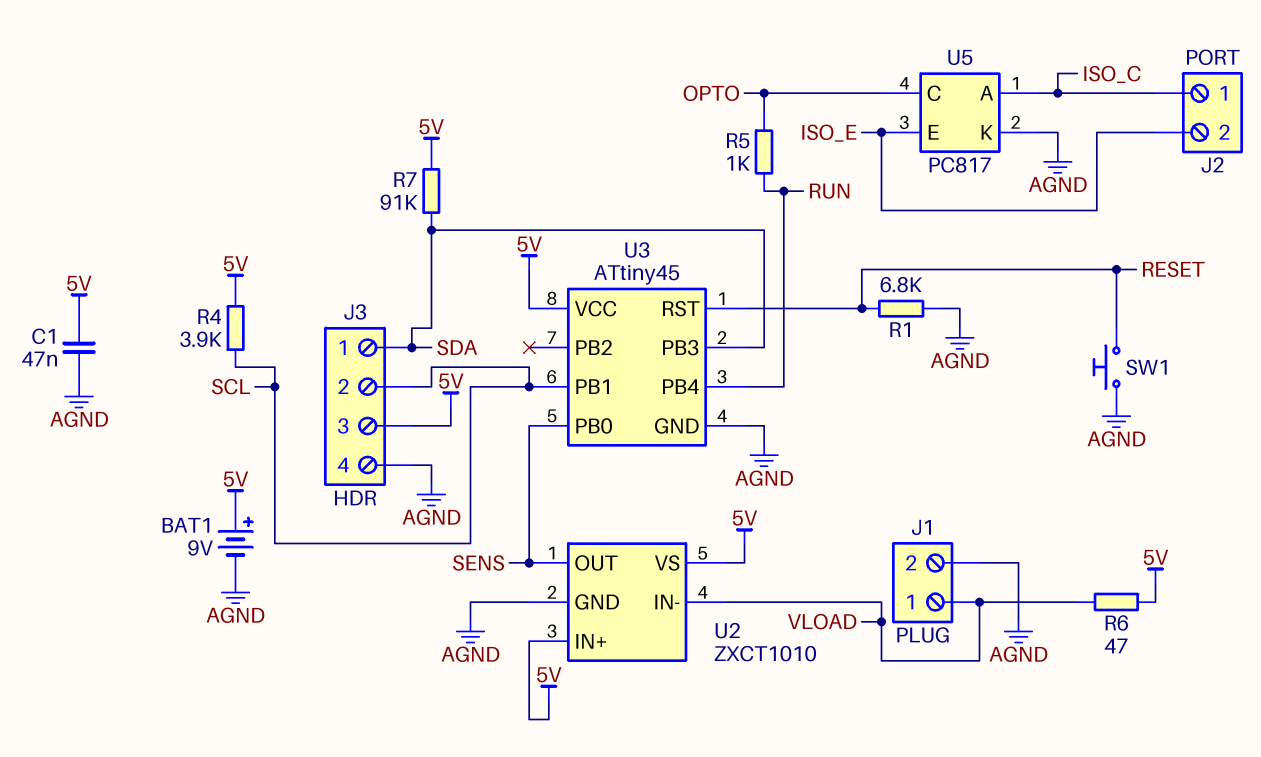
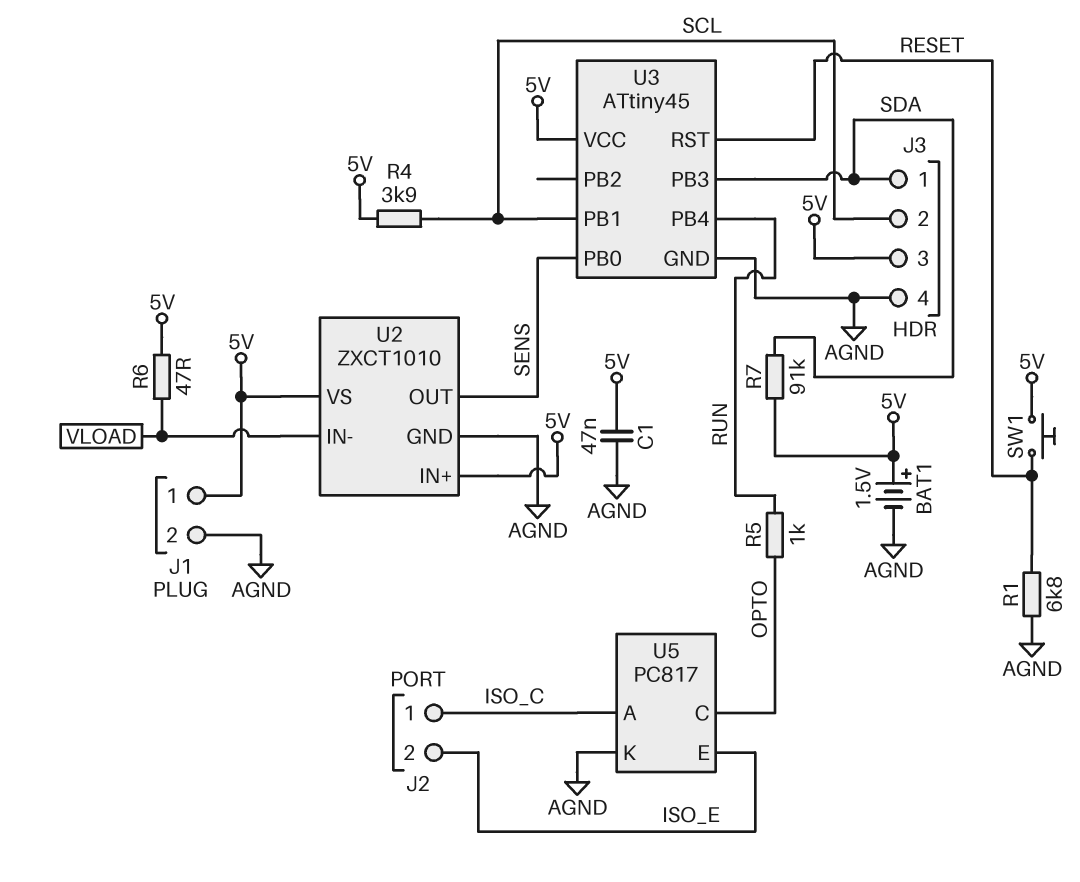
BAT1: 9V (plus 5V, minus AGND) -> 1.5V (plus 5V, minus AGND)
J1 pin 1: VLOAD -> 5V
SW1: button (AGND, RESET) -> button (5V, RESET)

